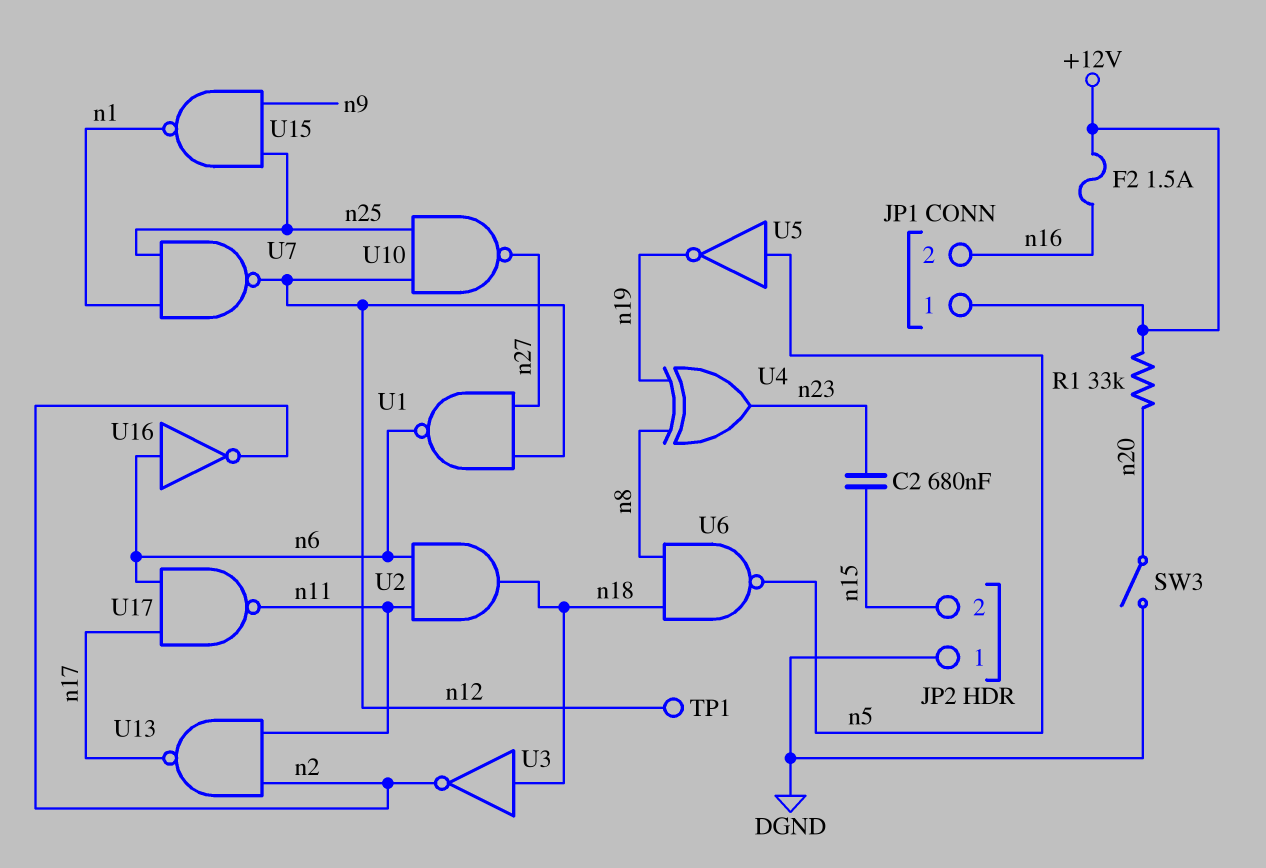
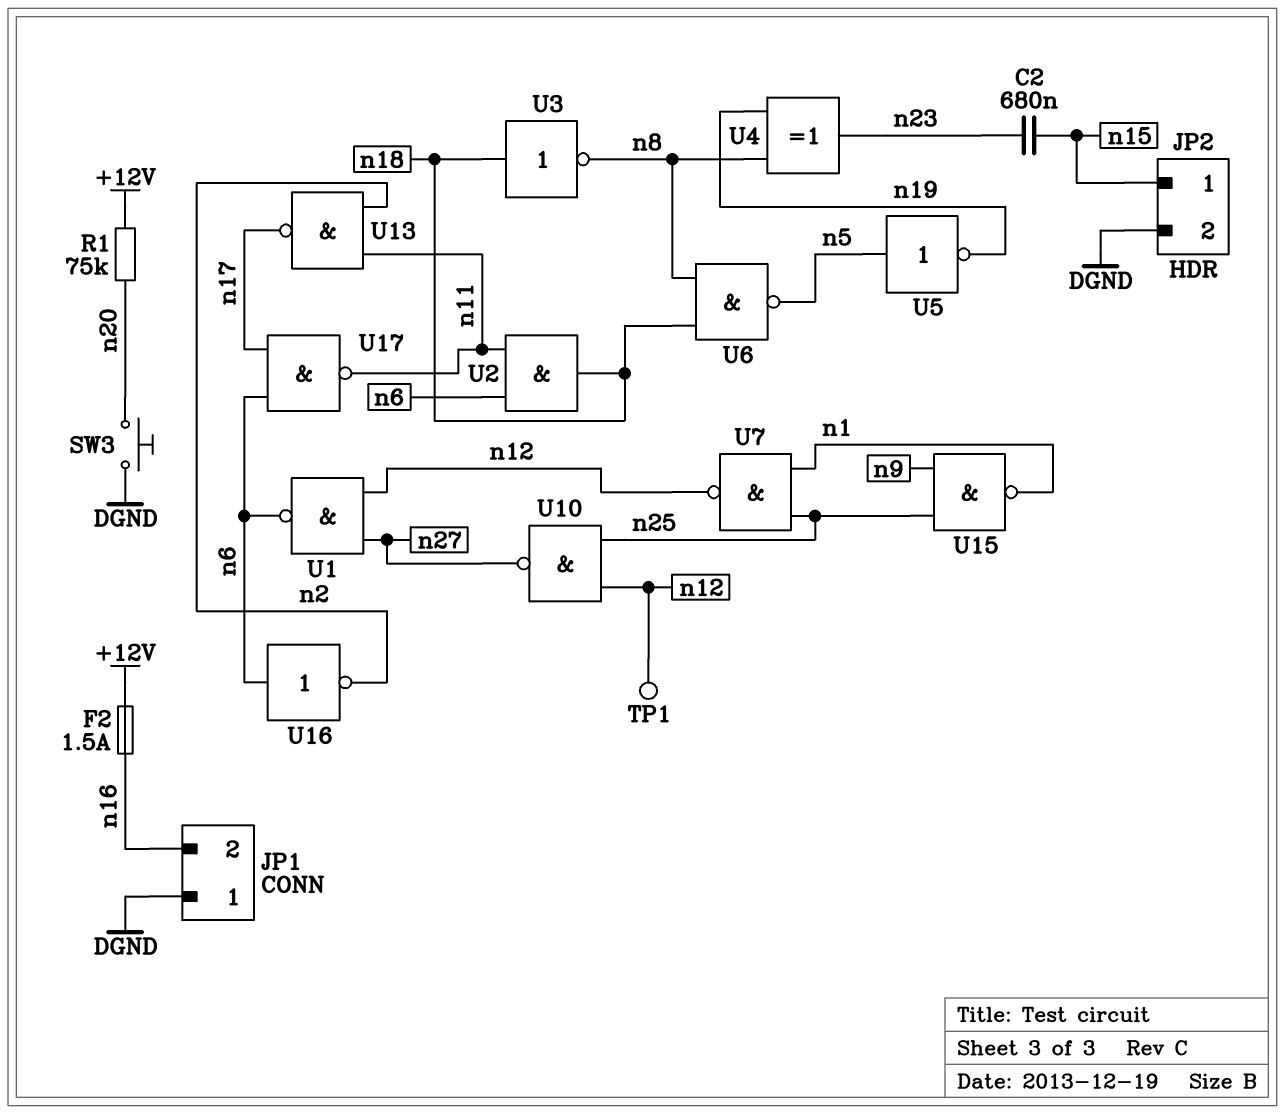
JP1 pin 1: +12V -> DGND
JP2 pin 1: DGND -> n15
JP2 pin 2: n15 -> DGND
R1: 33k (+12V, n20) -> 75k (+12V, n20)
SW3: switch (DGND, n20) -> button (DGND, n20)
U3: NOT (in n18, out n2) -> NOT (in n18, out n8)

